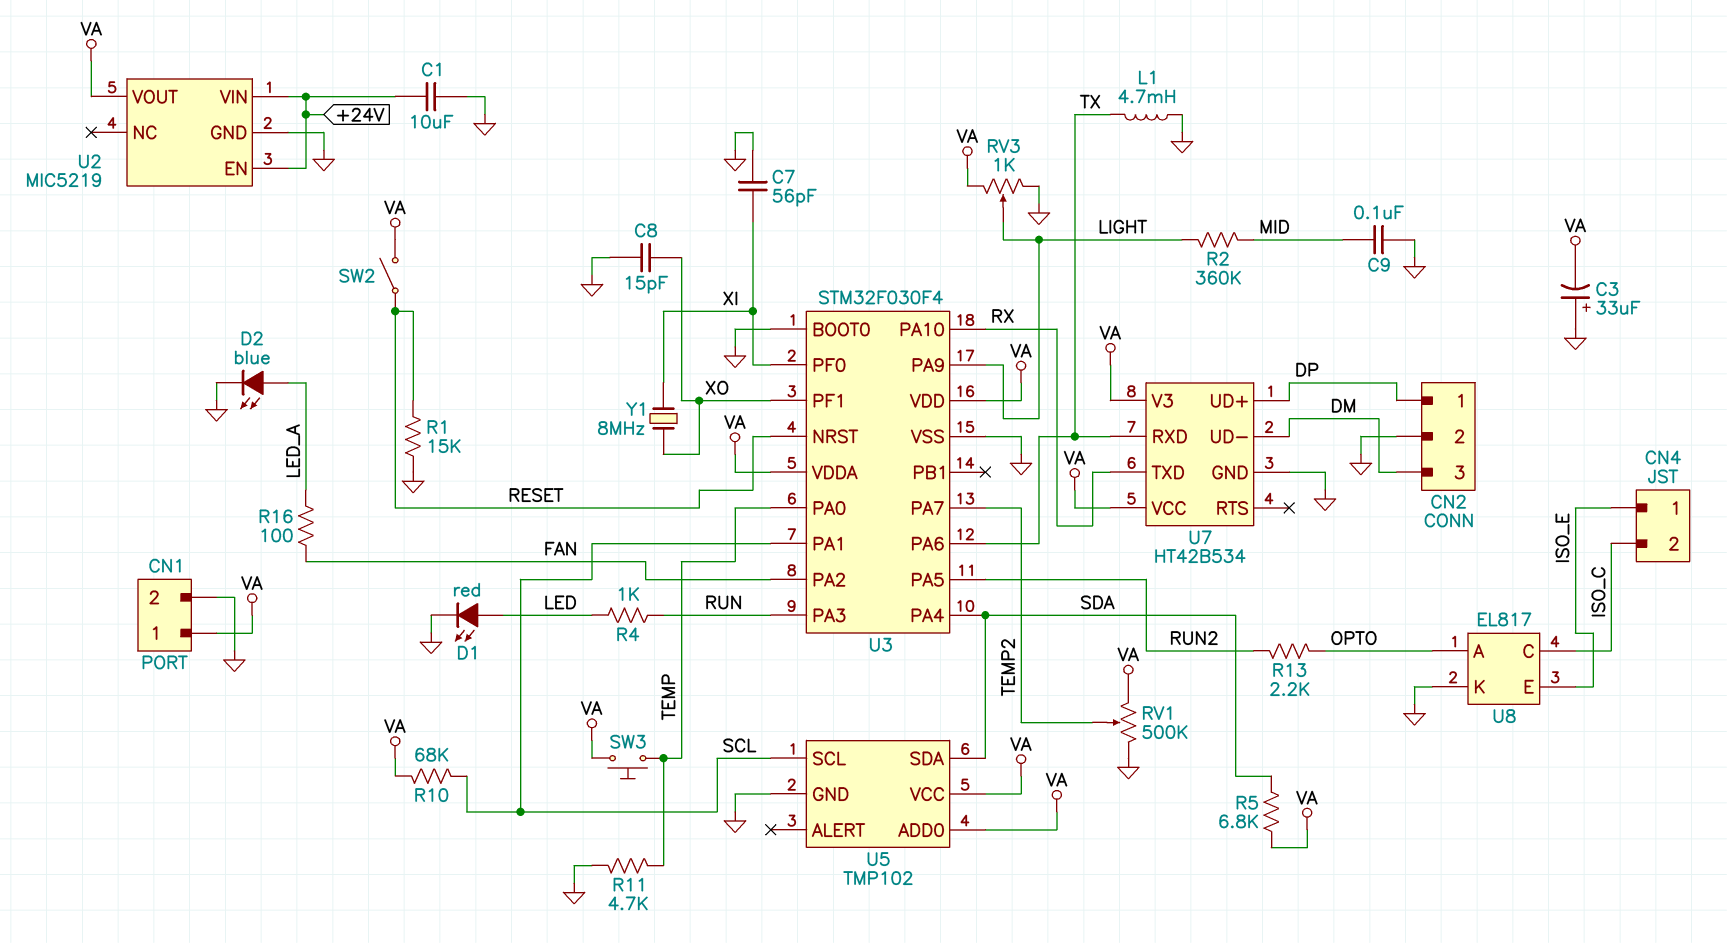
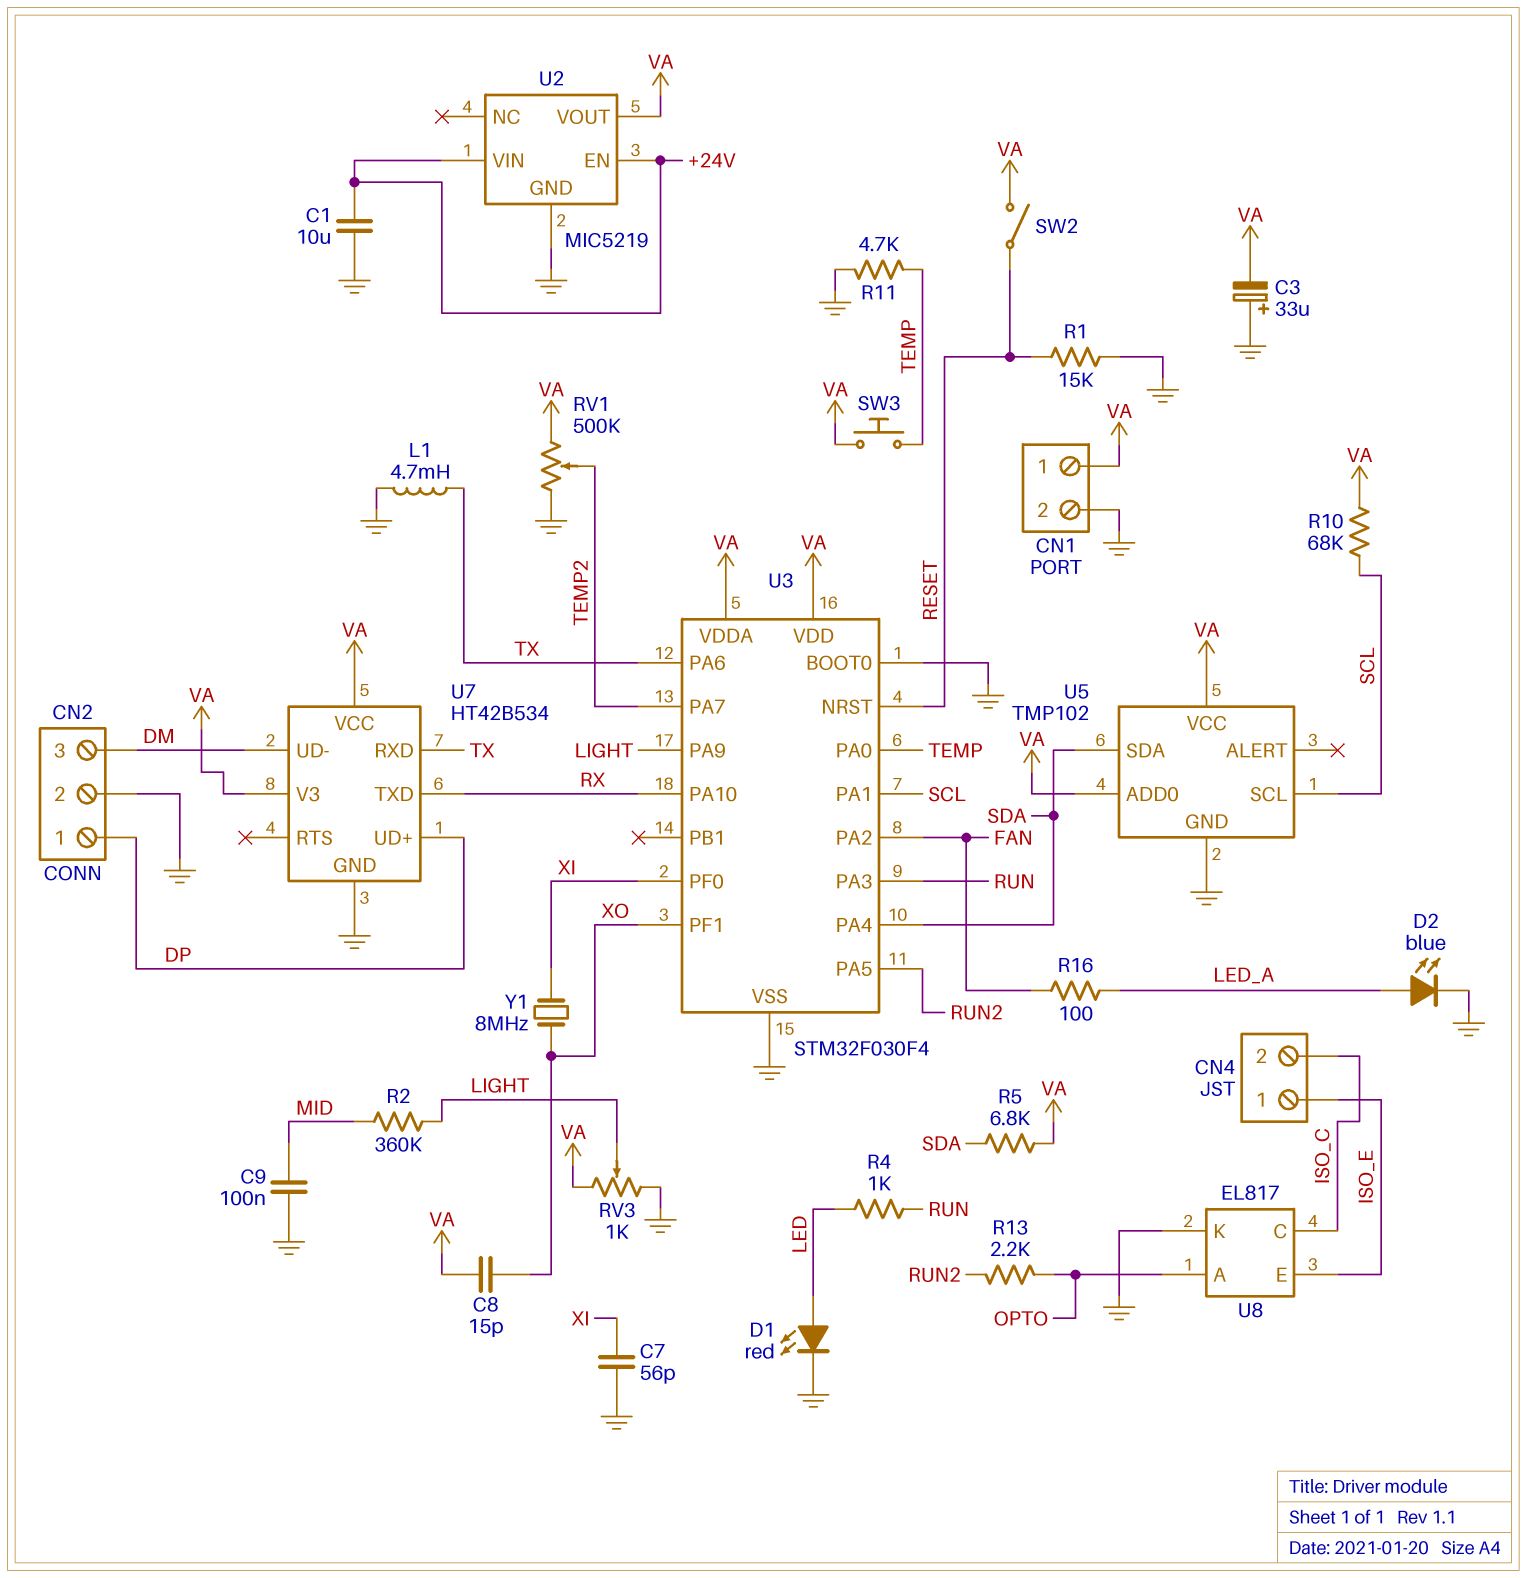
C8: 15pF (GND, XO) -> 15pF (VA, XO)

